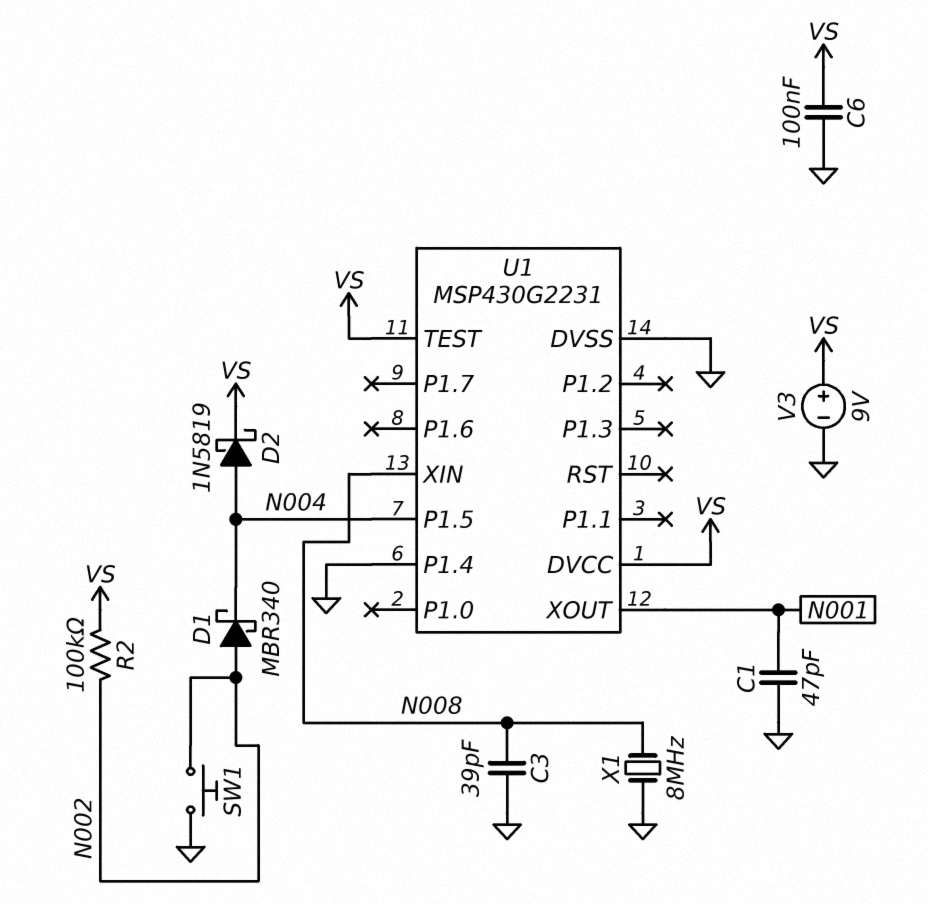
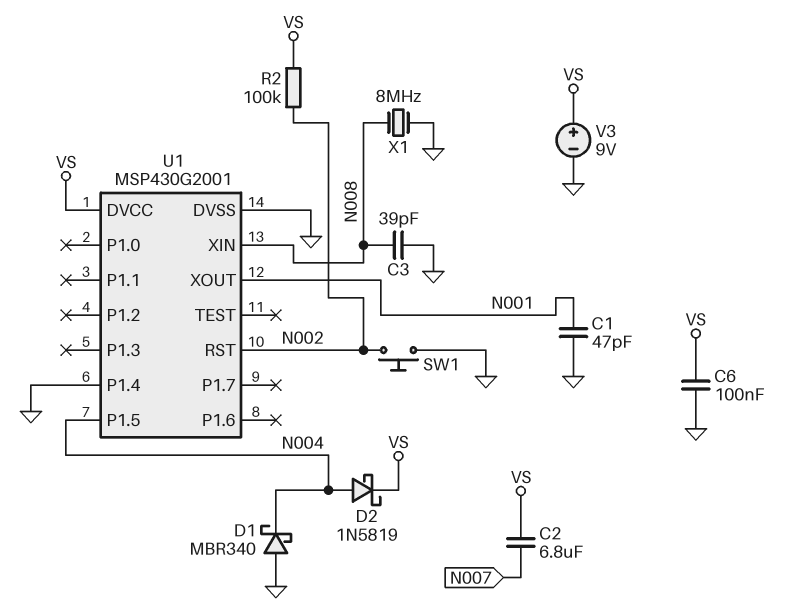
C2: none -> 6.8uF (N007, VS)
D1: schottky MBR340 (A N002, K N004) -> schottky MBR340 (A GND, K N004)
U1: MSP430G2231 -> MSP430G2001
U1 pin RST: none -> N002
U1 pin TEST: VS -> none

